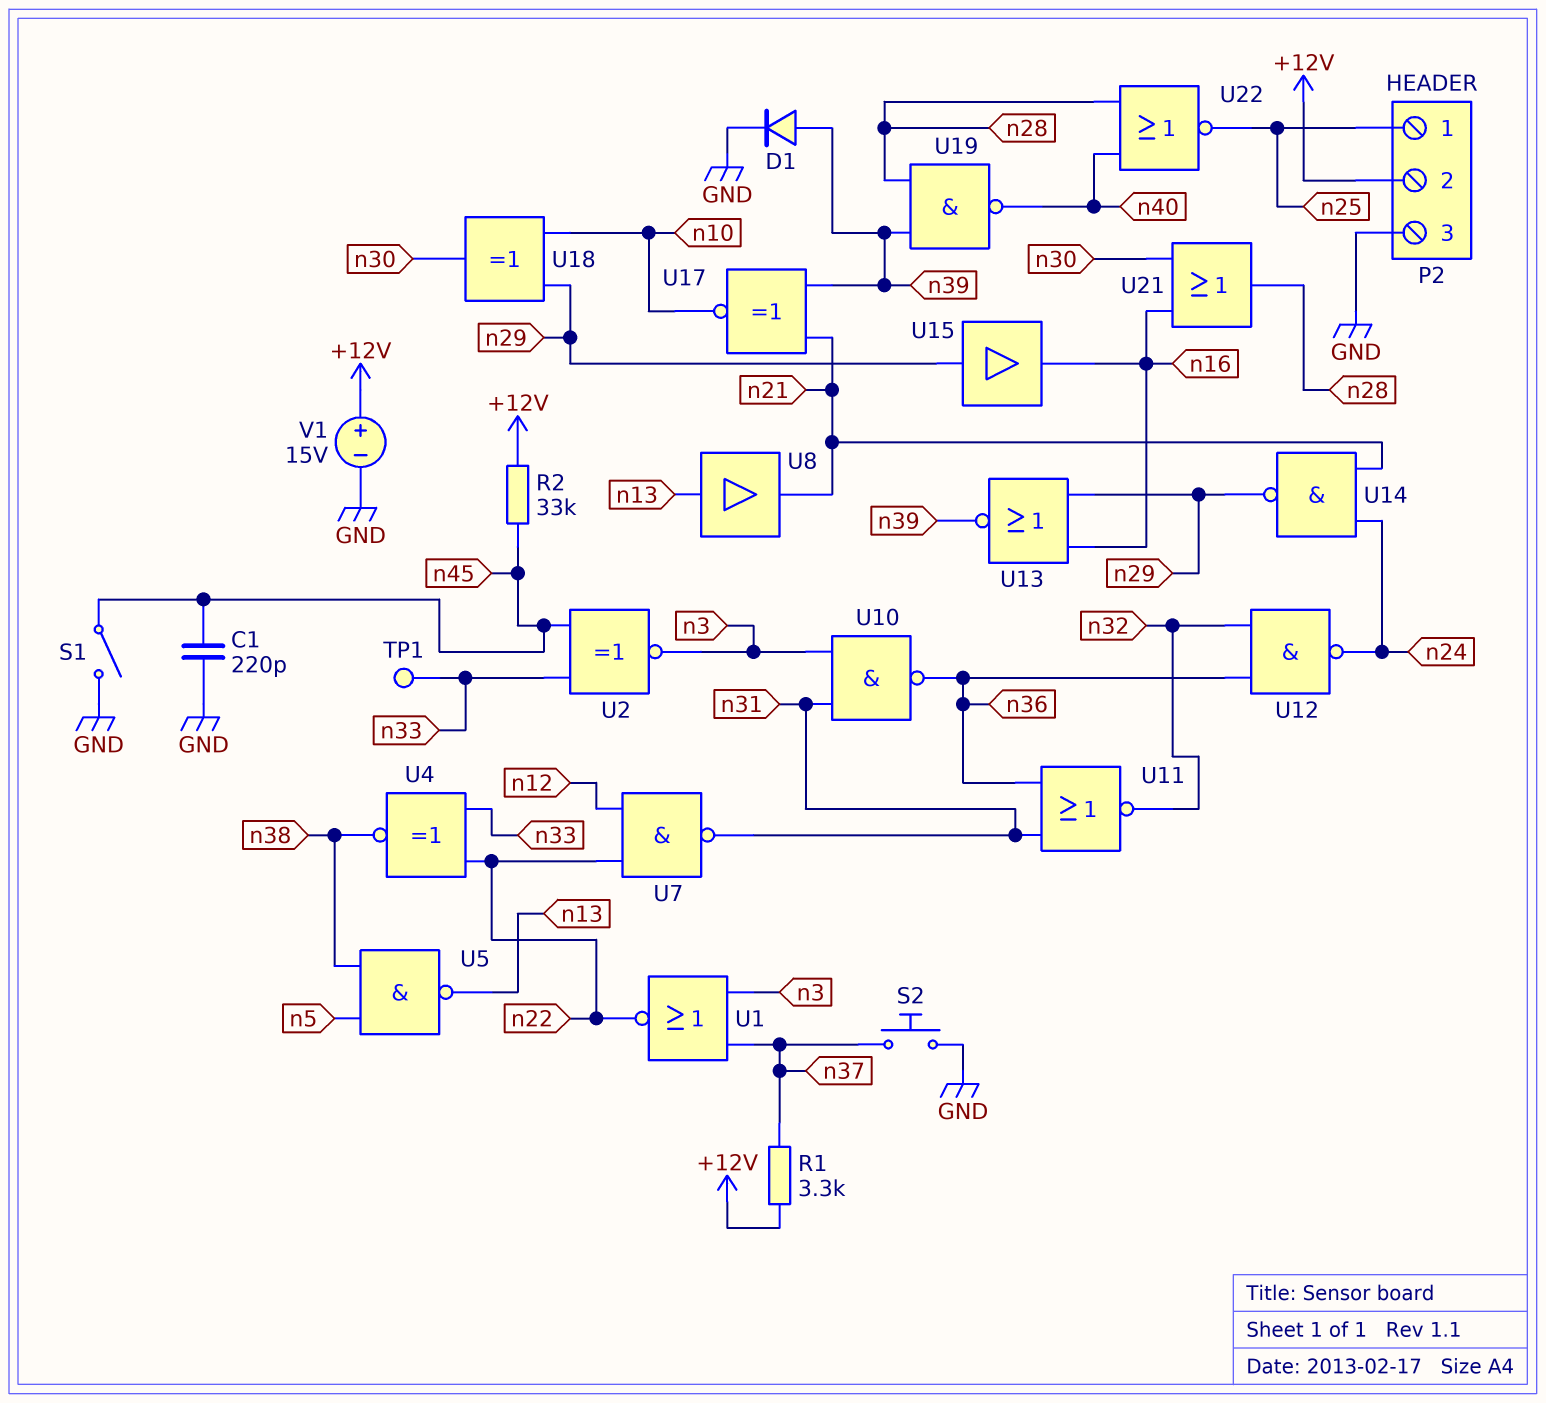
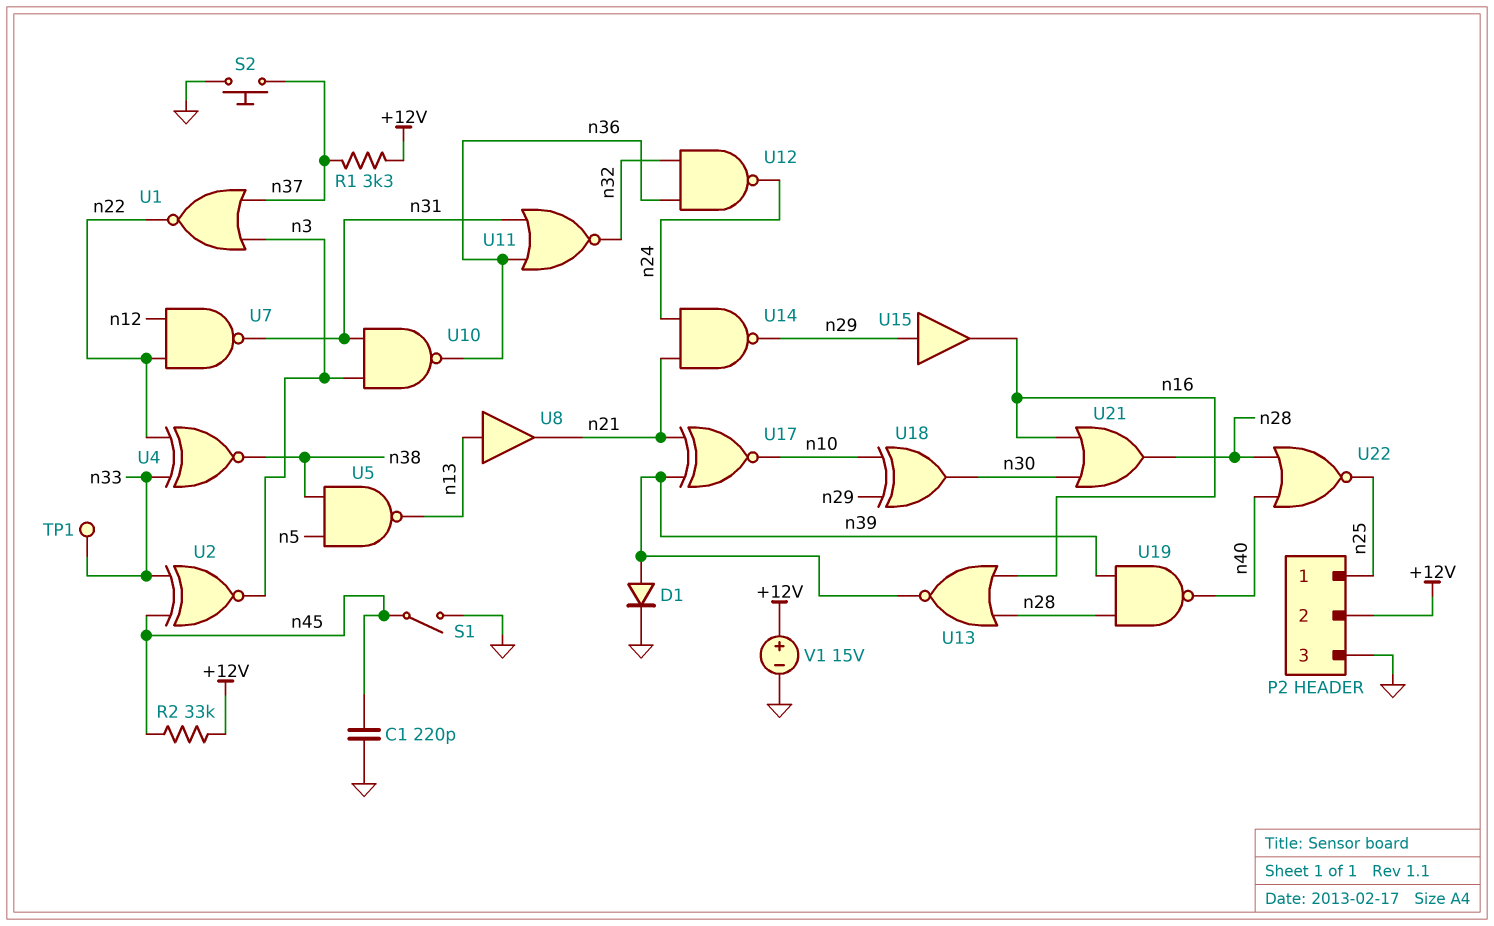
U13: NOR (in n16, in n29, out n39) -> NOR (in n16, in n28, out n39)

